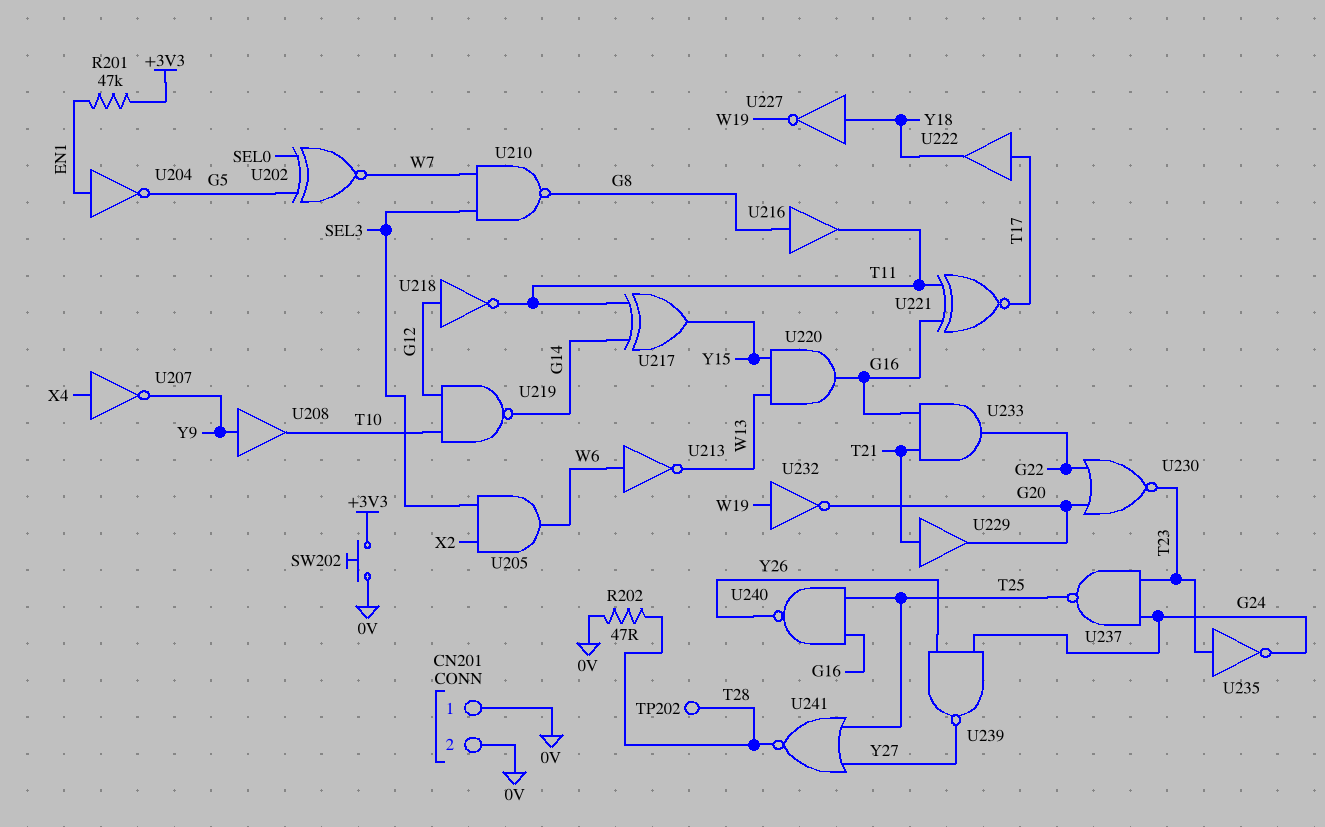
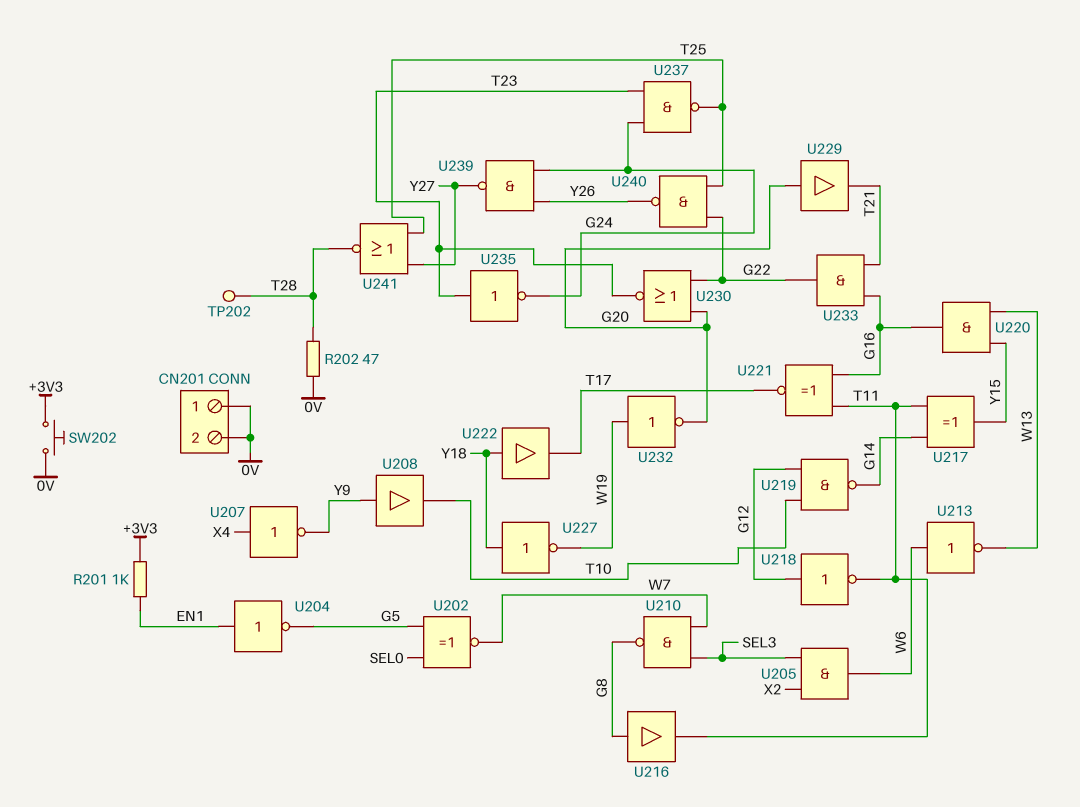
R201: 47k (+3V3, EN1) -> 1k (+3V3, EN1)
U222: buffer (in T17, out Y18) -> buffer (in Y18, out T17)
U229: buffer (in T21, out G20) -> buffer (in G20, out T21)
U240: NAND (in G16, in T25, out Y26) -> NAND (in G22, in T25, out Y26)

